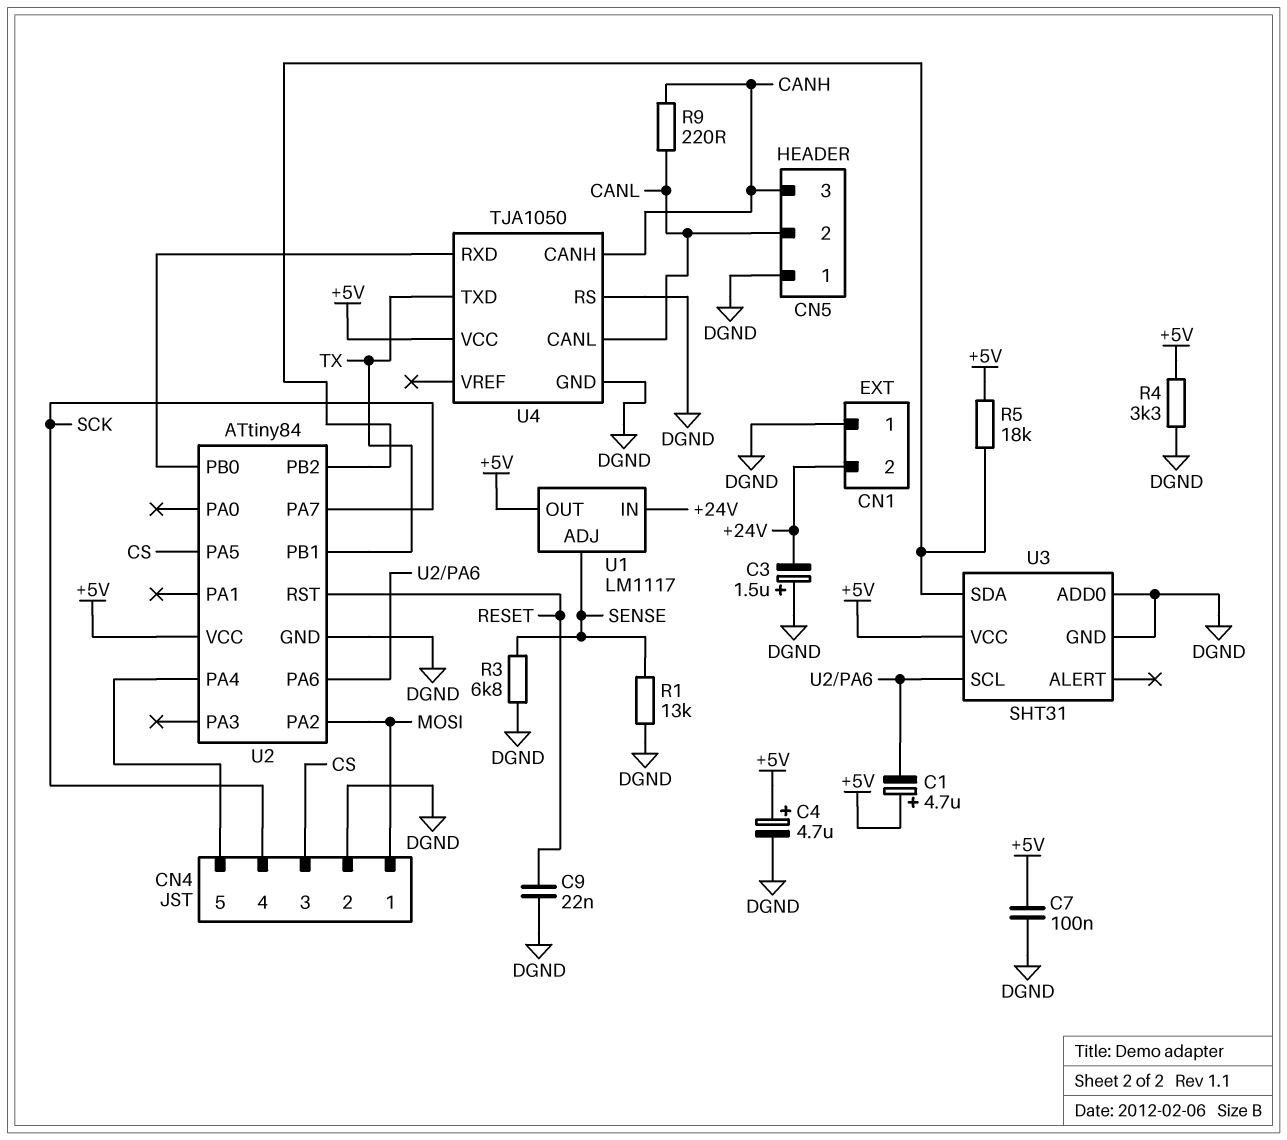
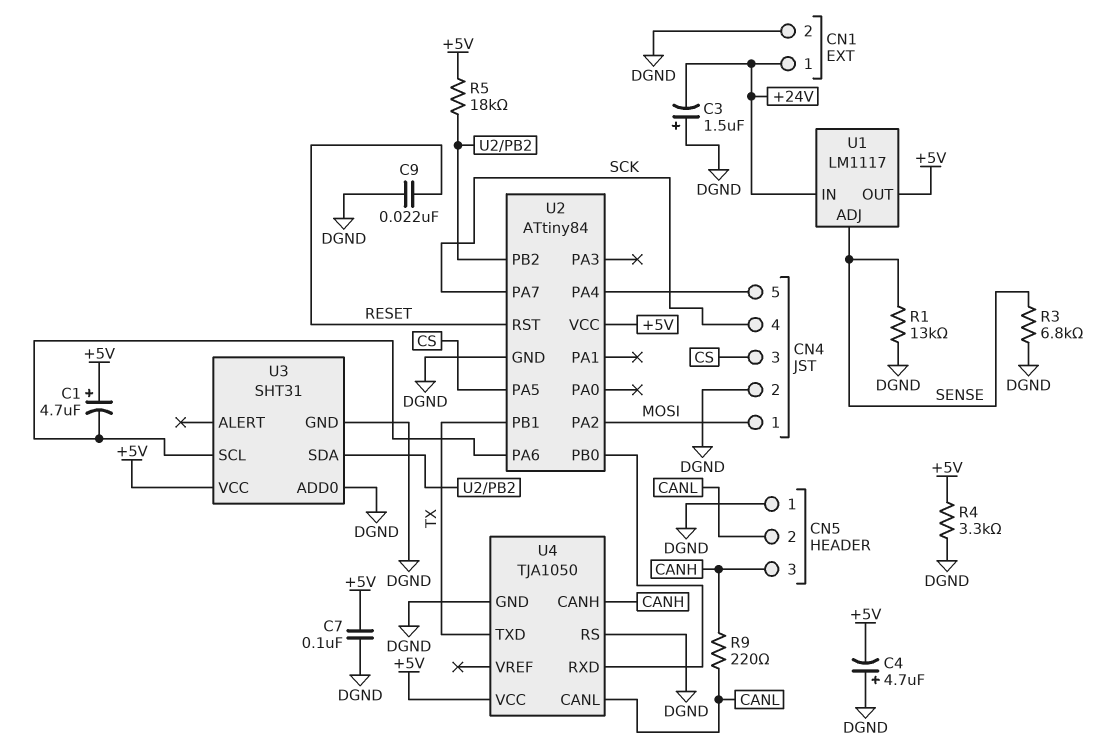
C4: 4.7uF (plus +5V, minus DGND) -> 4.7uF (plus DGND, minus +5V)
CN1 pin 1: DGND -> +24V
CN1 pin 2: +24V -> DGND

